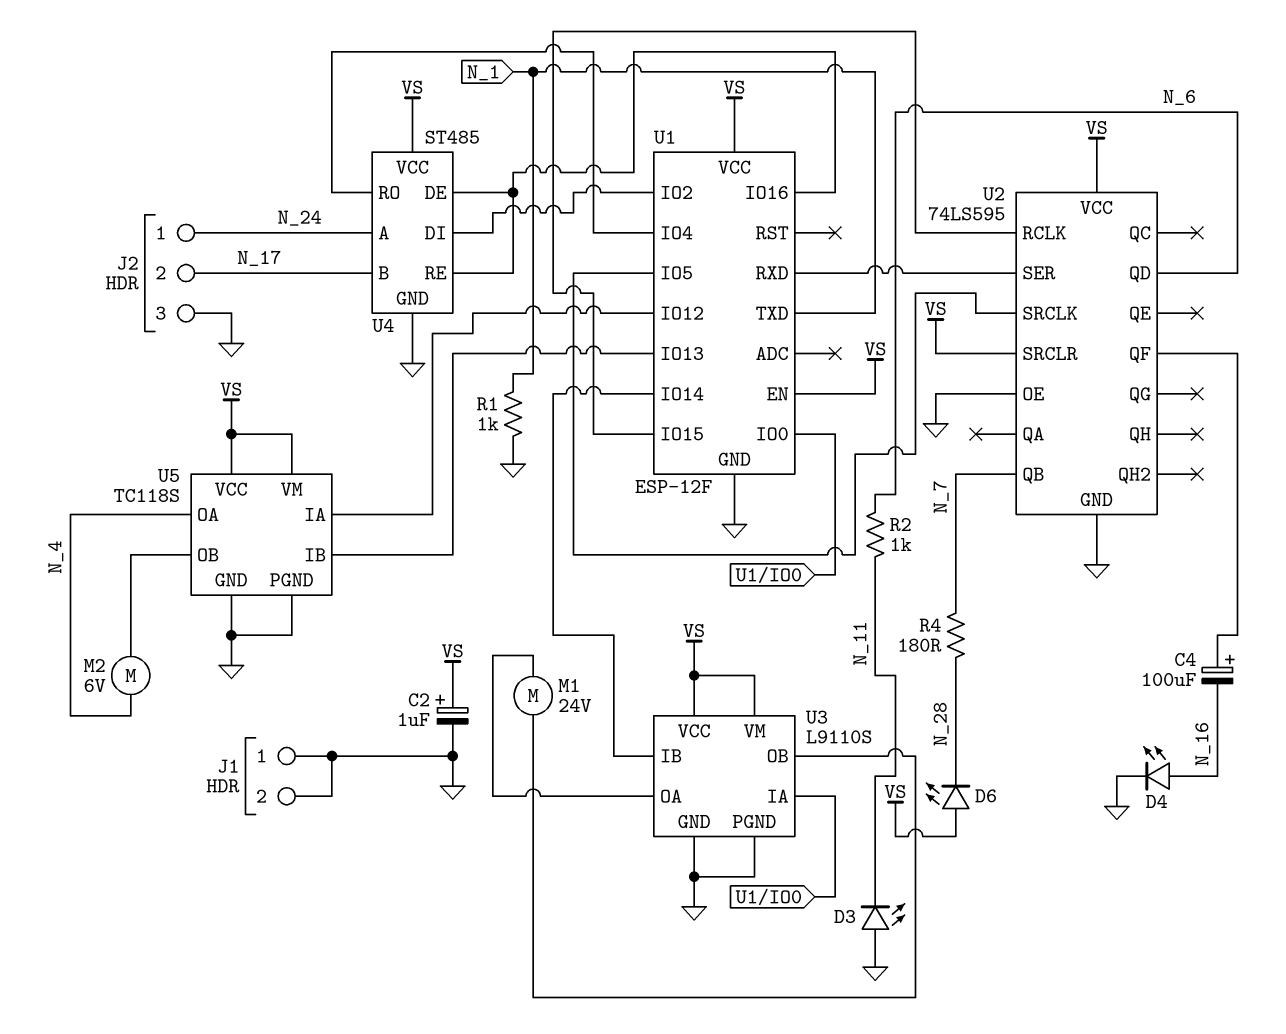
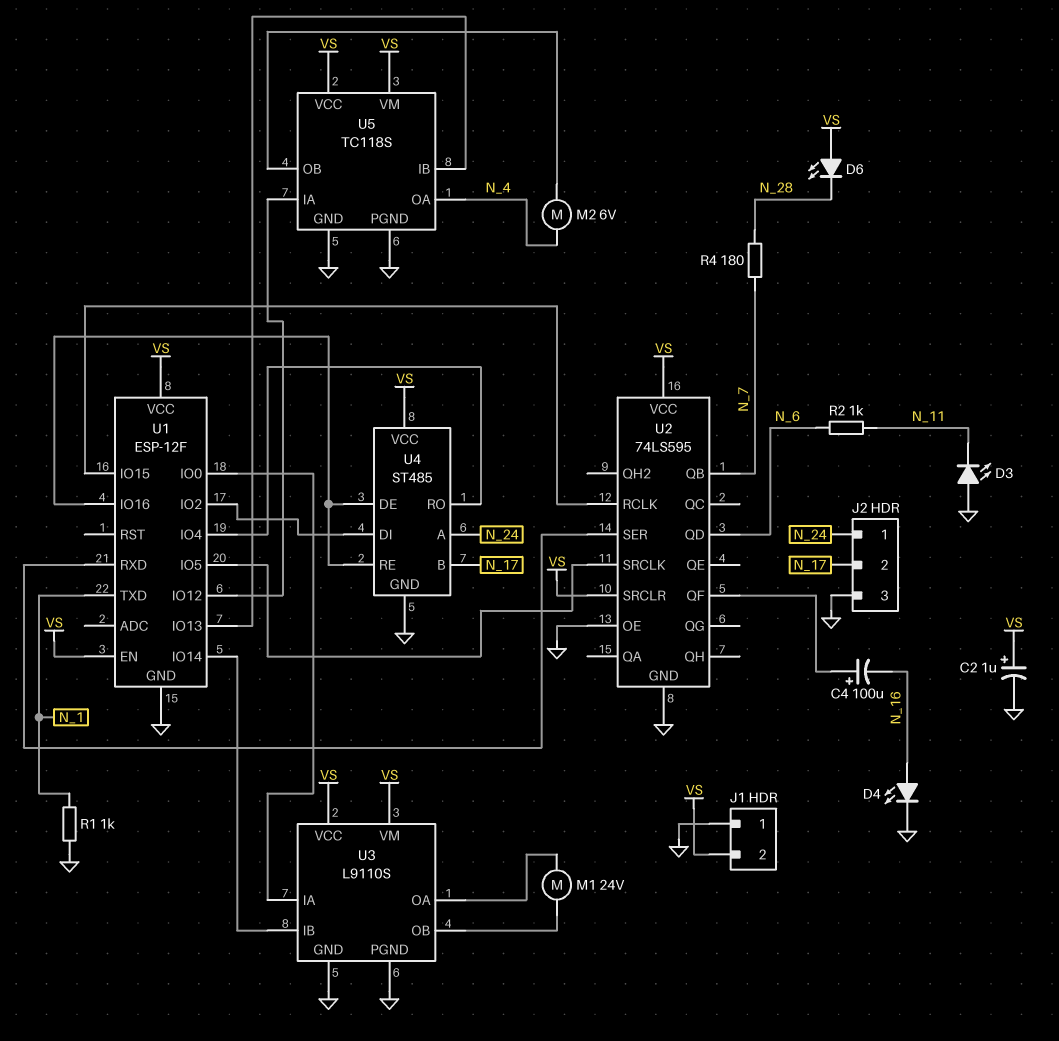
J1 pin 2: GND -> VS

